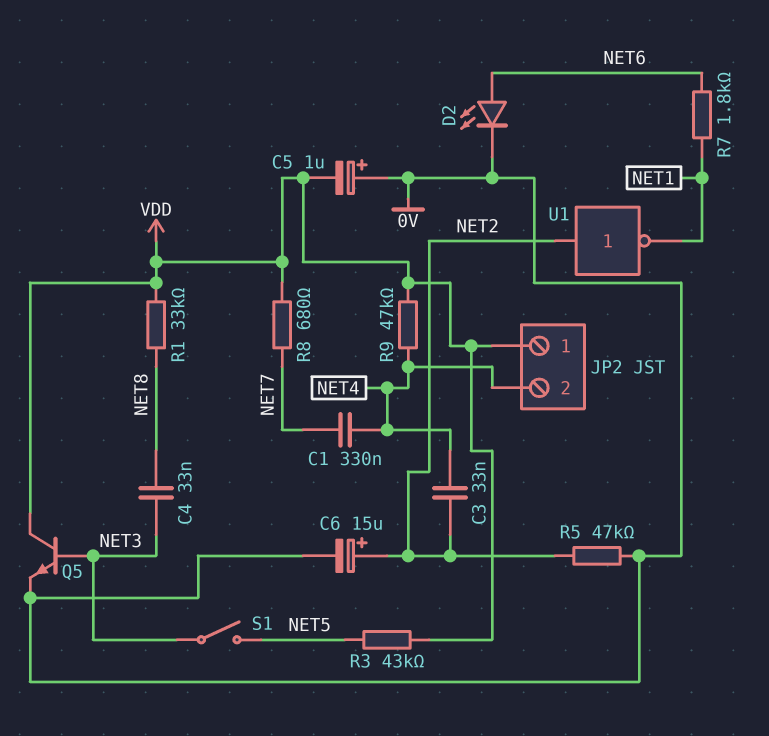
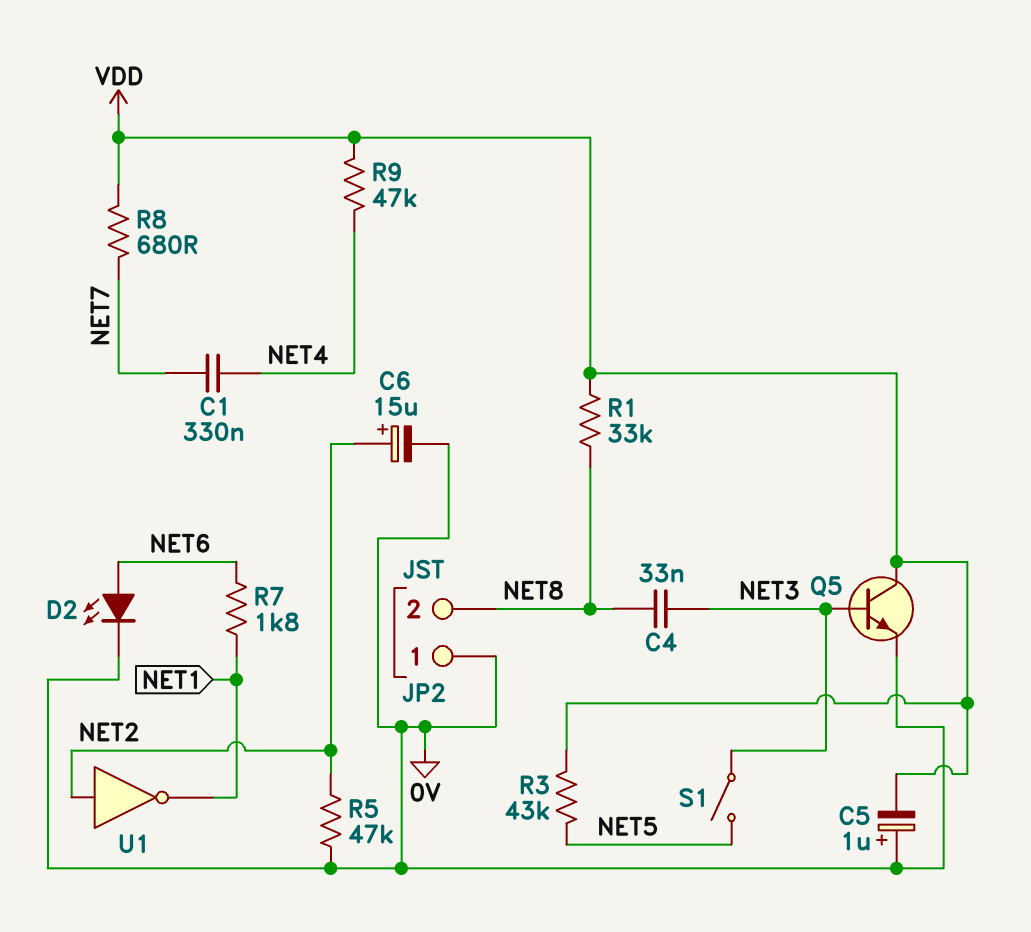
C3: 33nF (NET2, NET4) -> none
JP2 pin 1: VDD -> 0V
JP2 pin 2: NET4 -> NET8

